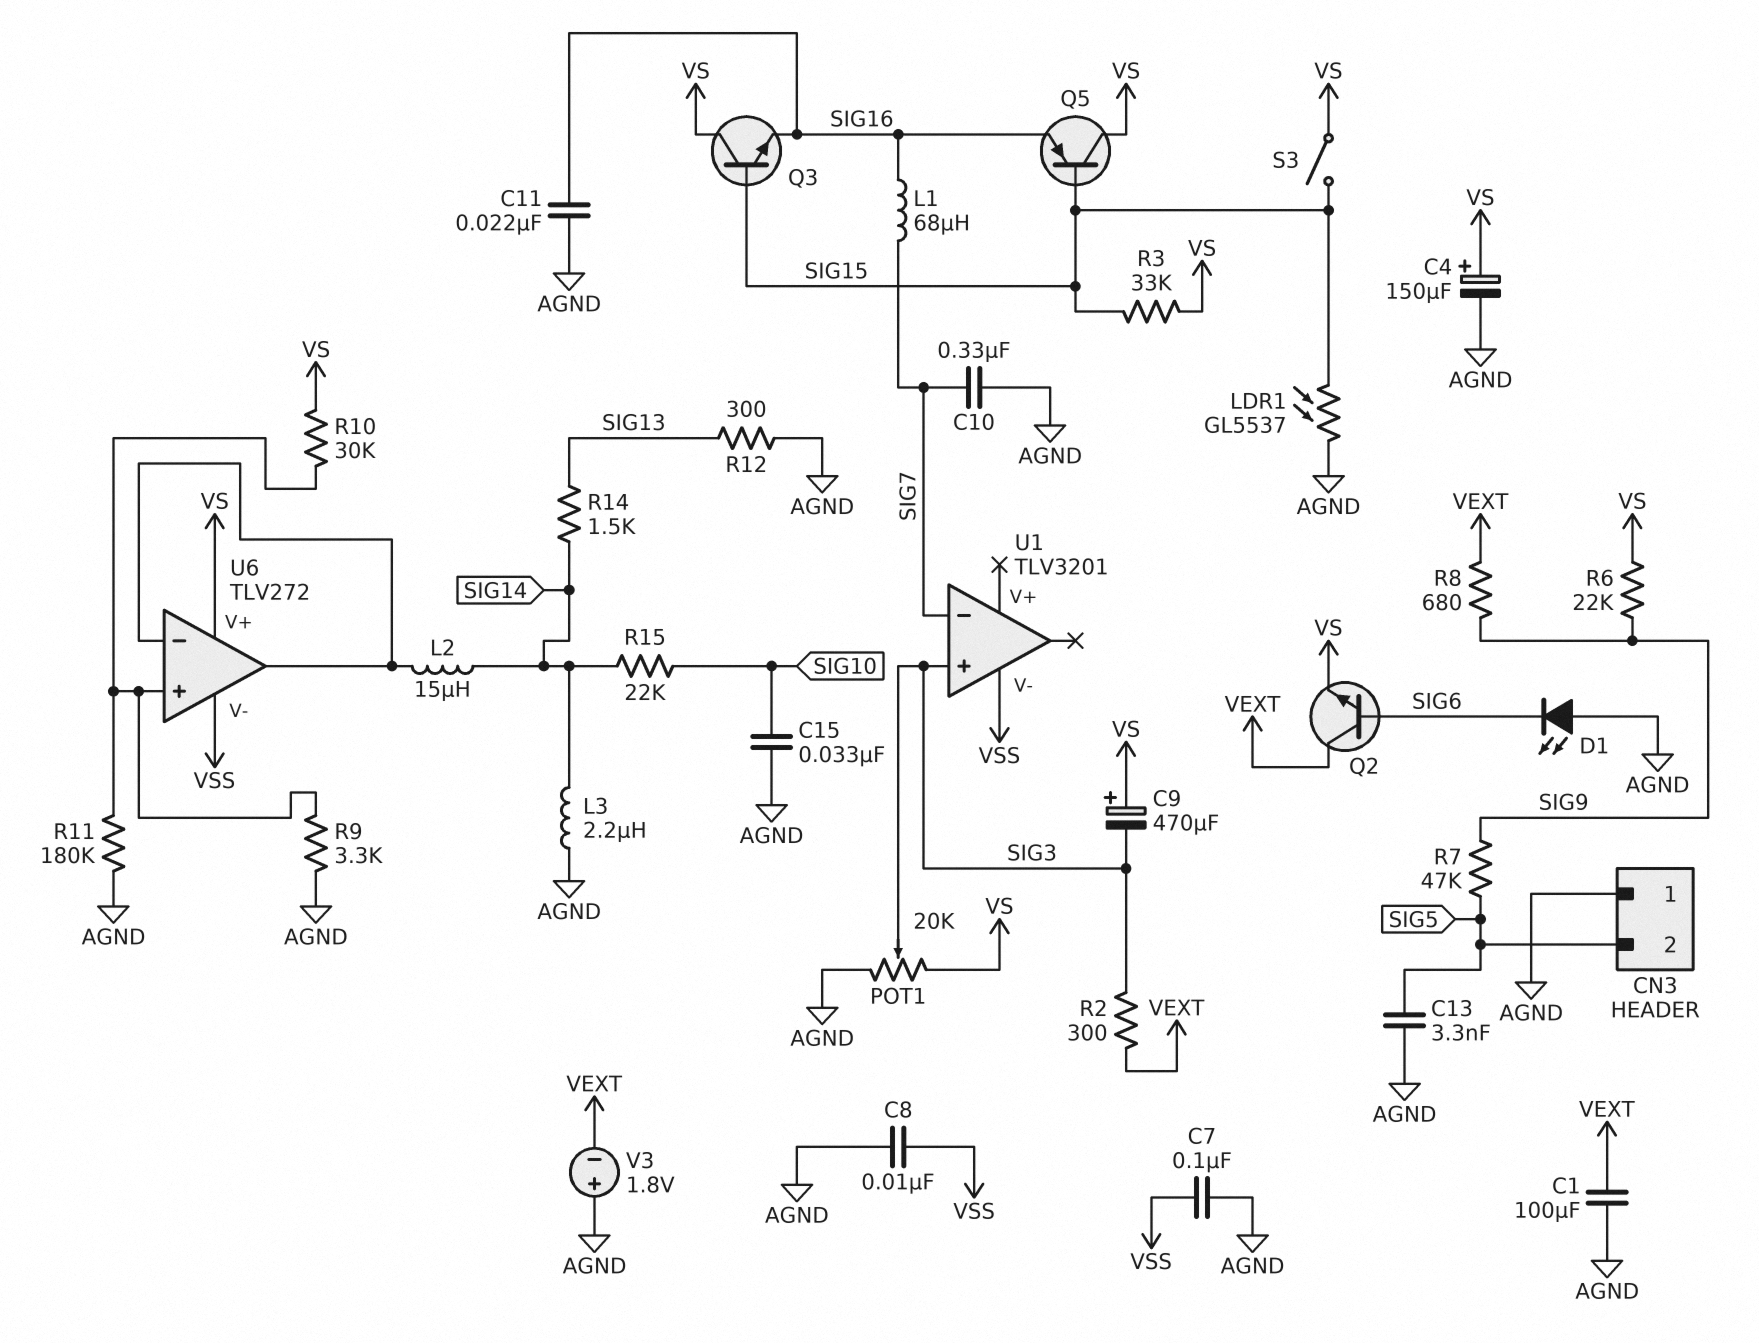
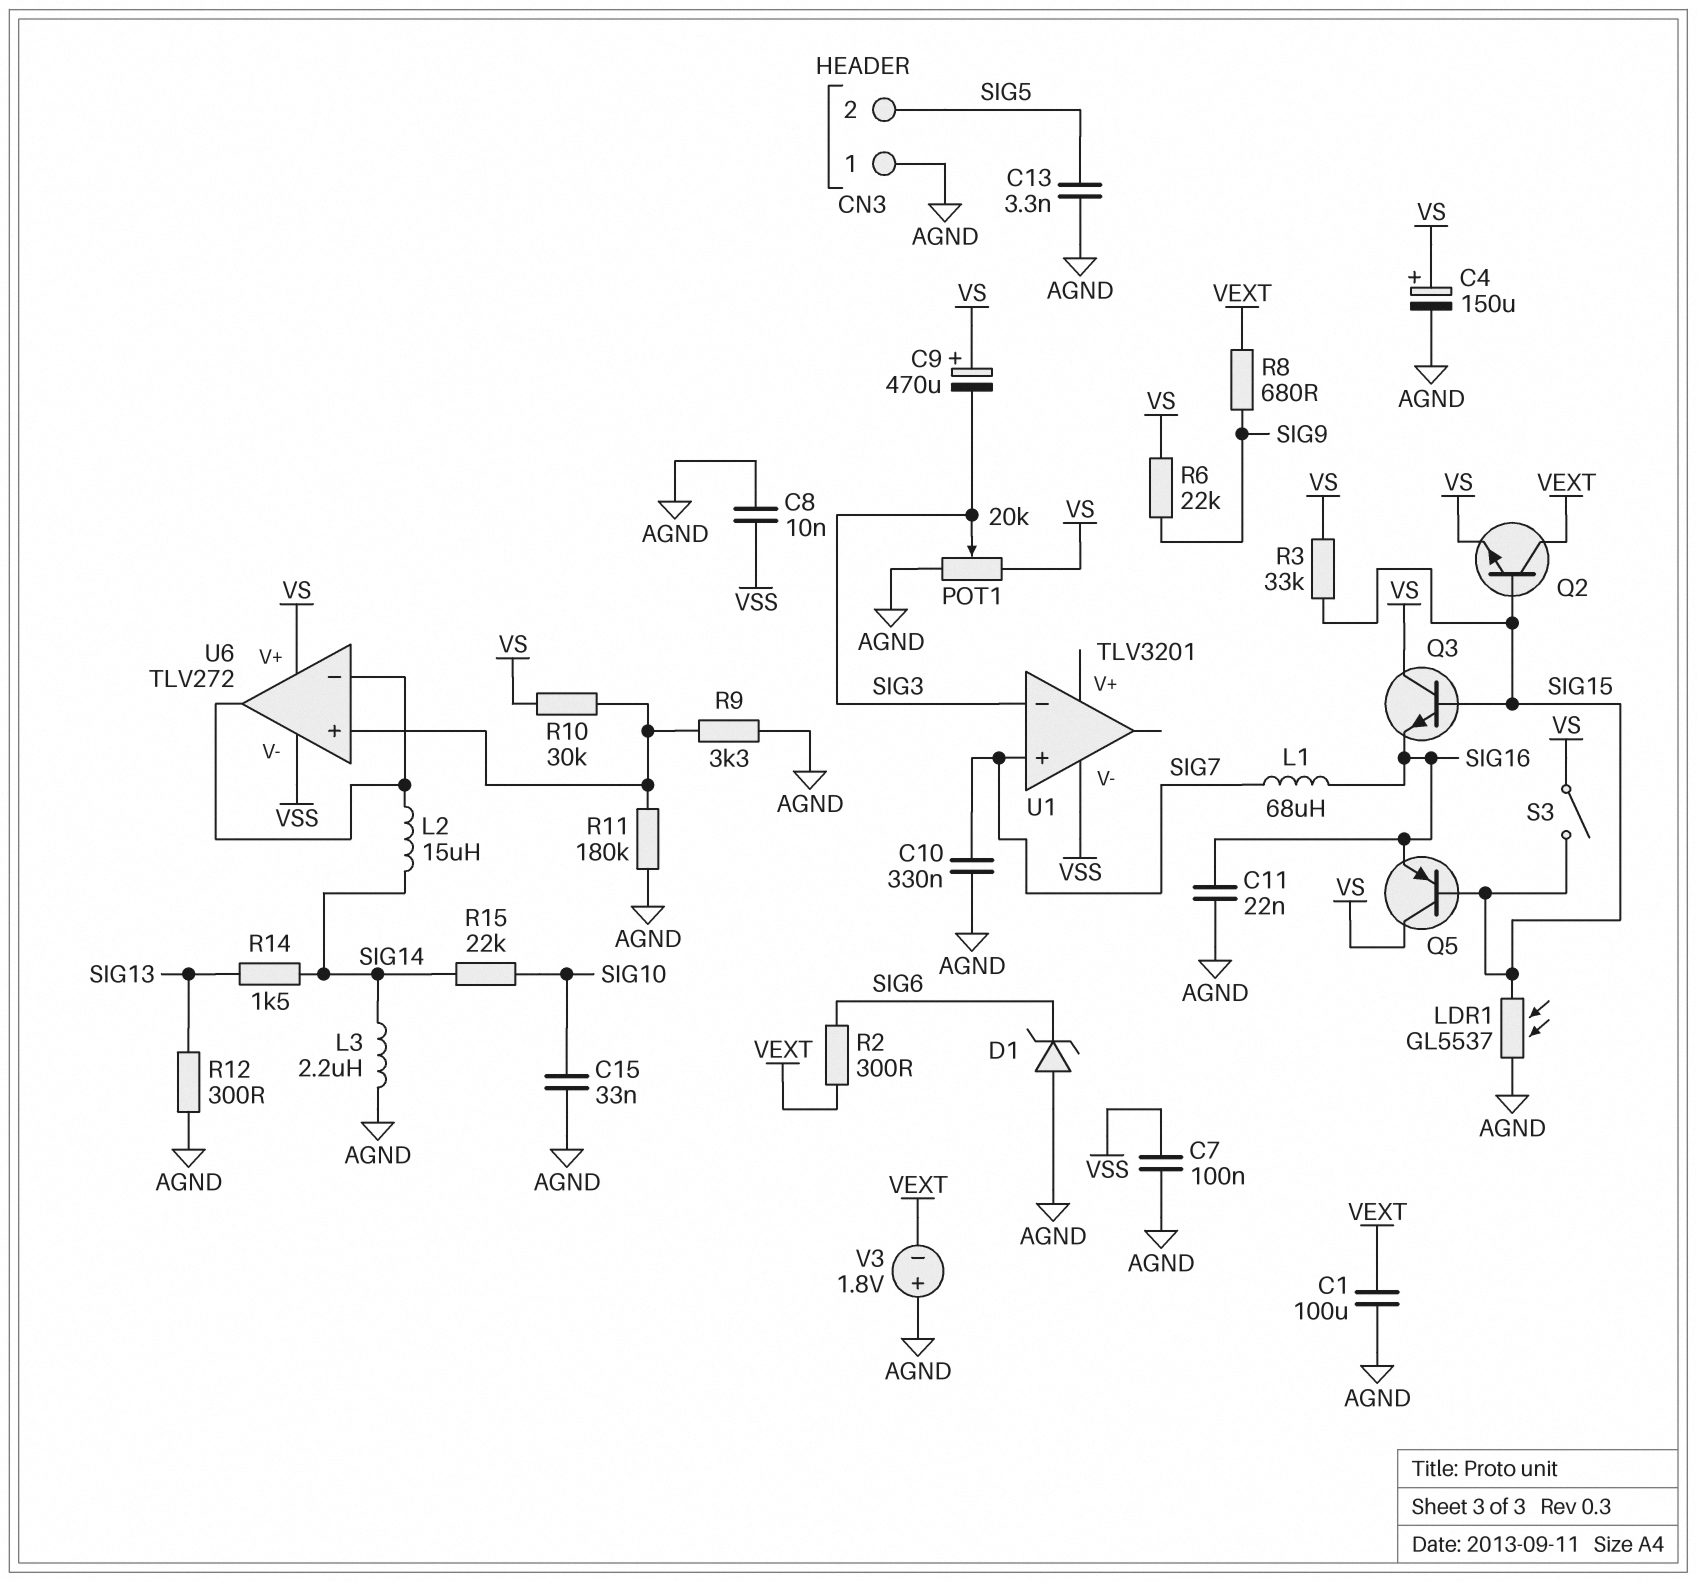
D1: LED (A AGND, K SIG6) -> zener (A AGND, K SIG6)
Q2: NPN (B SIG6, C VEXT, E VS) -> NPN (B SIG15, C VEXT, E VS)
R2: 300 (SIG3, VEXT) -> 300 (SIG6, VEXT)
R7: 47k (SIG5, SIG9) -> none
U1 pin in+: SIG3 -> SIG7
U1 pin in-: SIG7 -> SIG3

